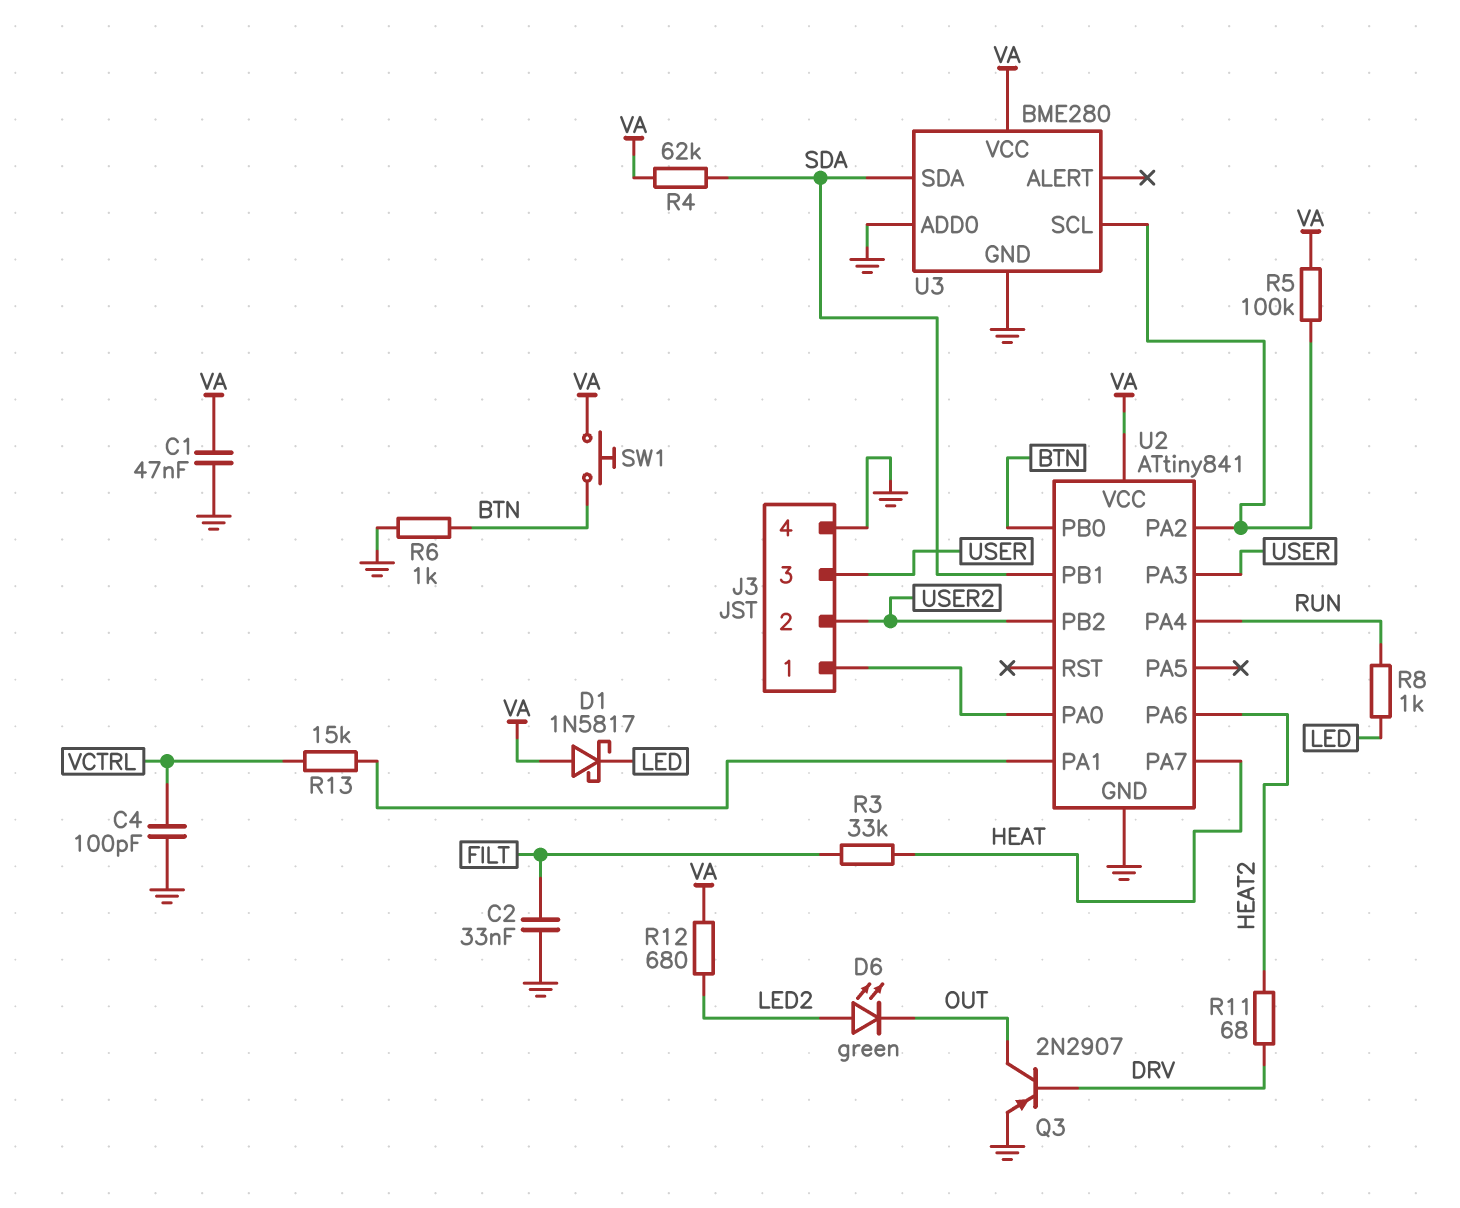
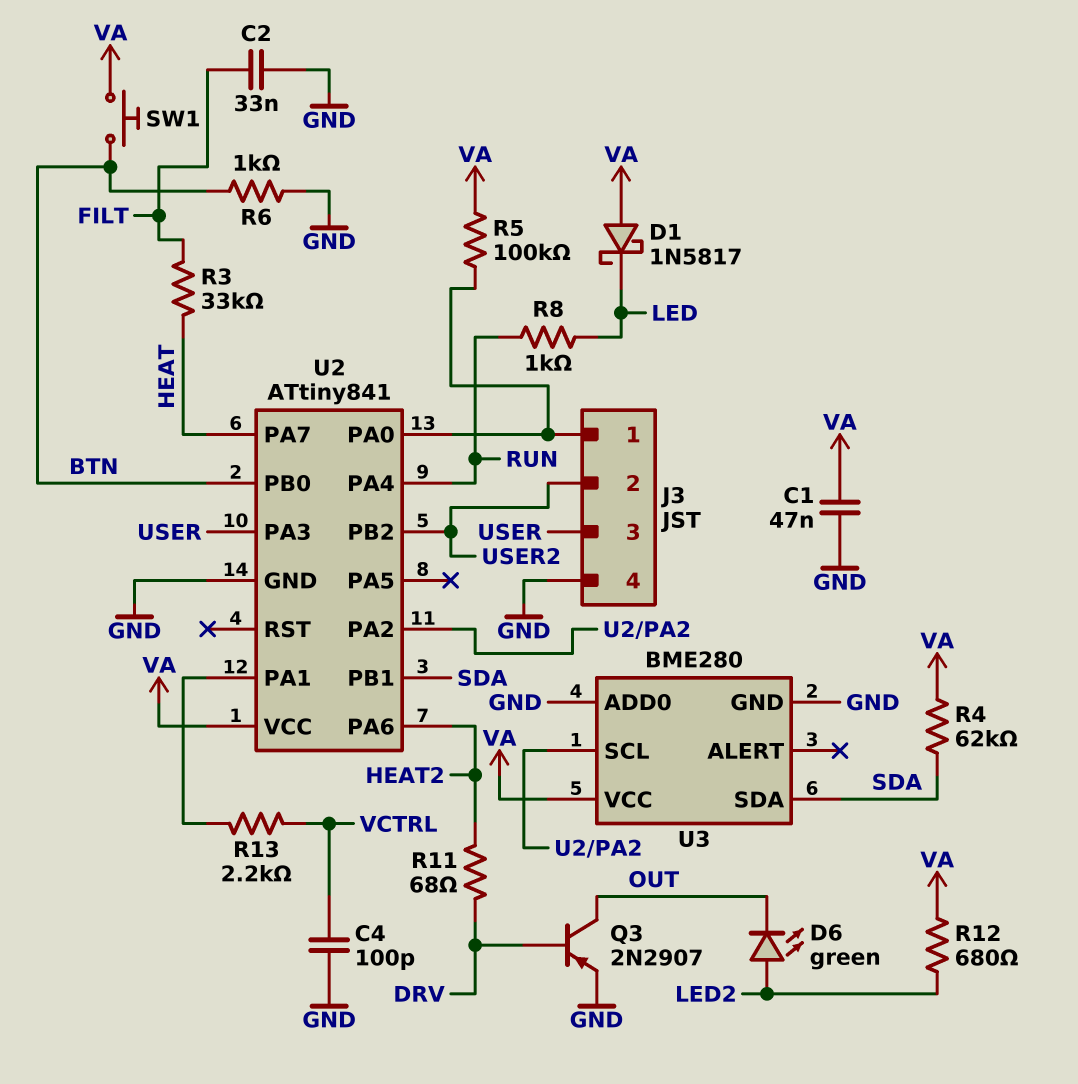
R5: 100k (U2/PA2, VA) -> 100k (J3/1, VA)
R13: 15k (U2/PA1, VCTRL) -> 2.2k (U2/PA1, VCTRL)

